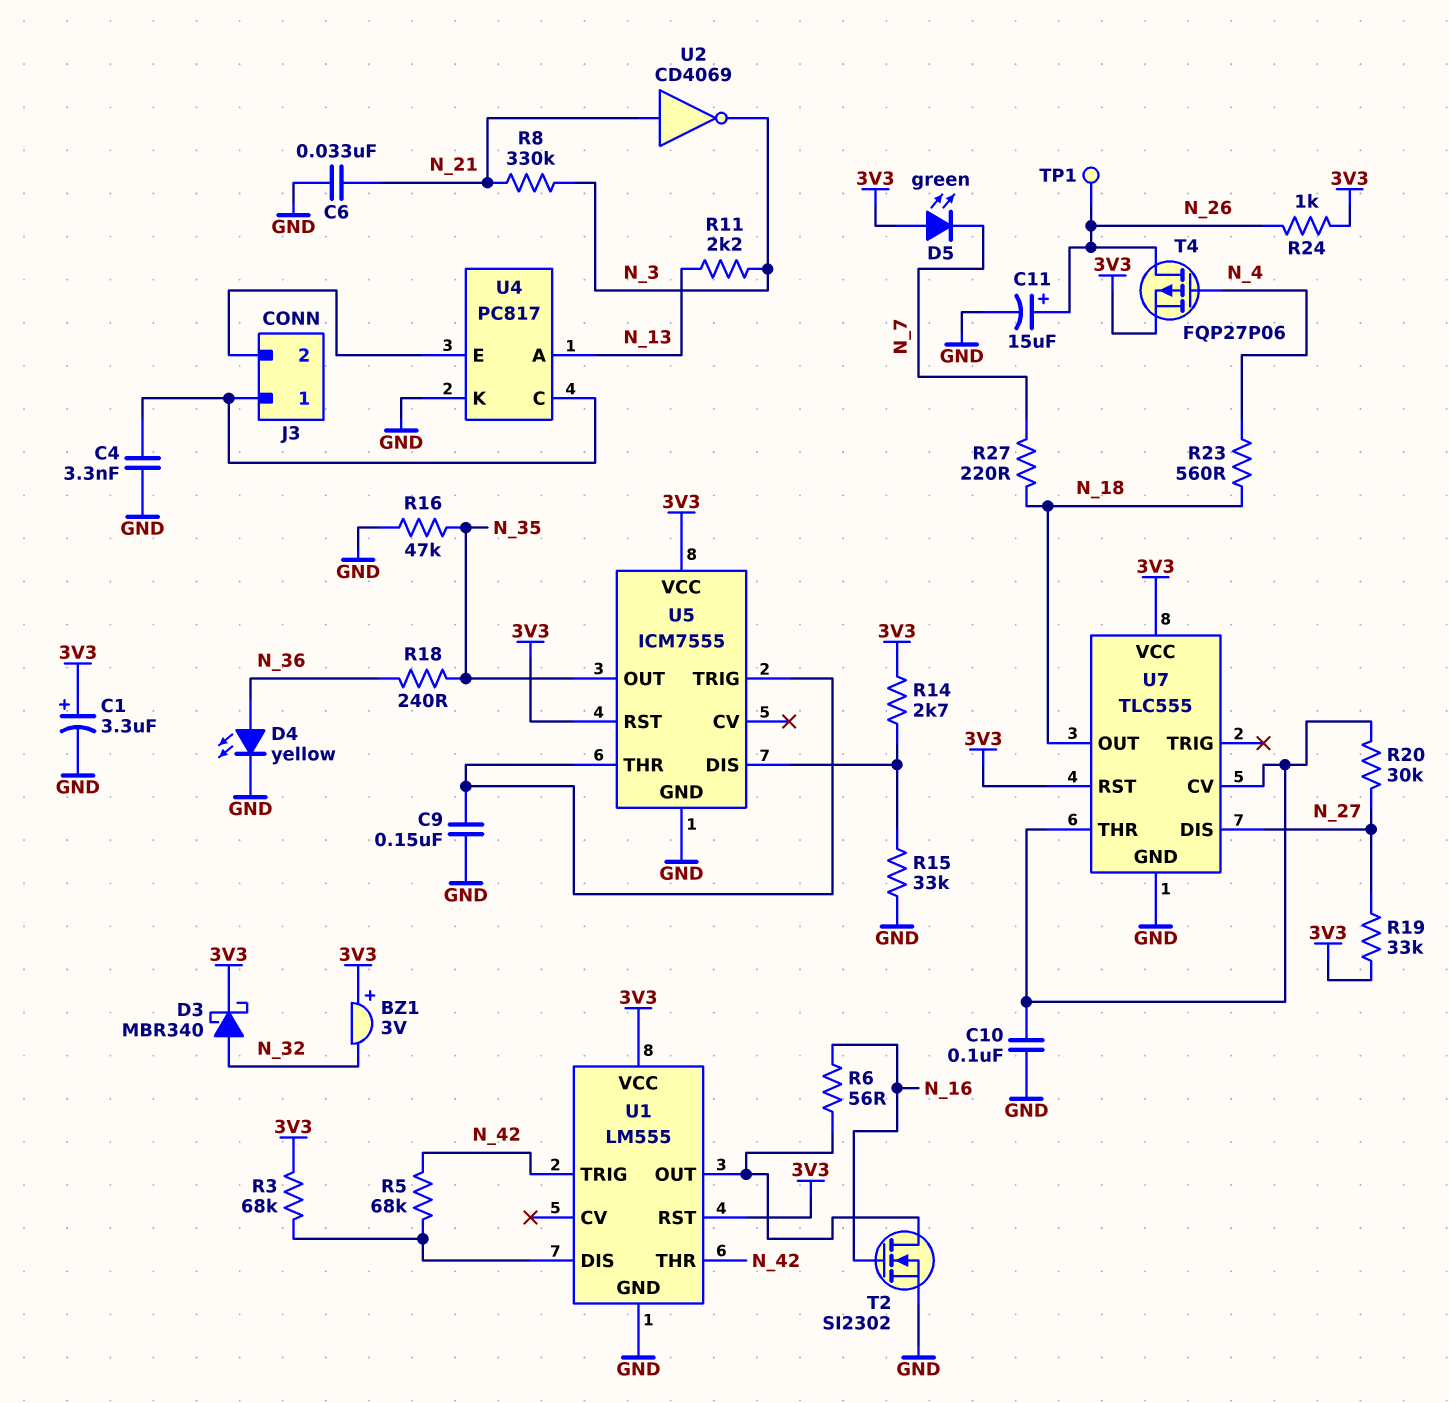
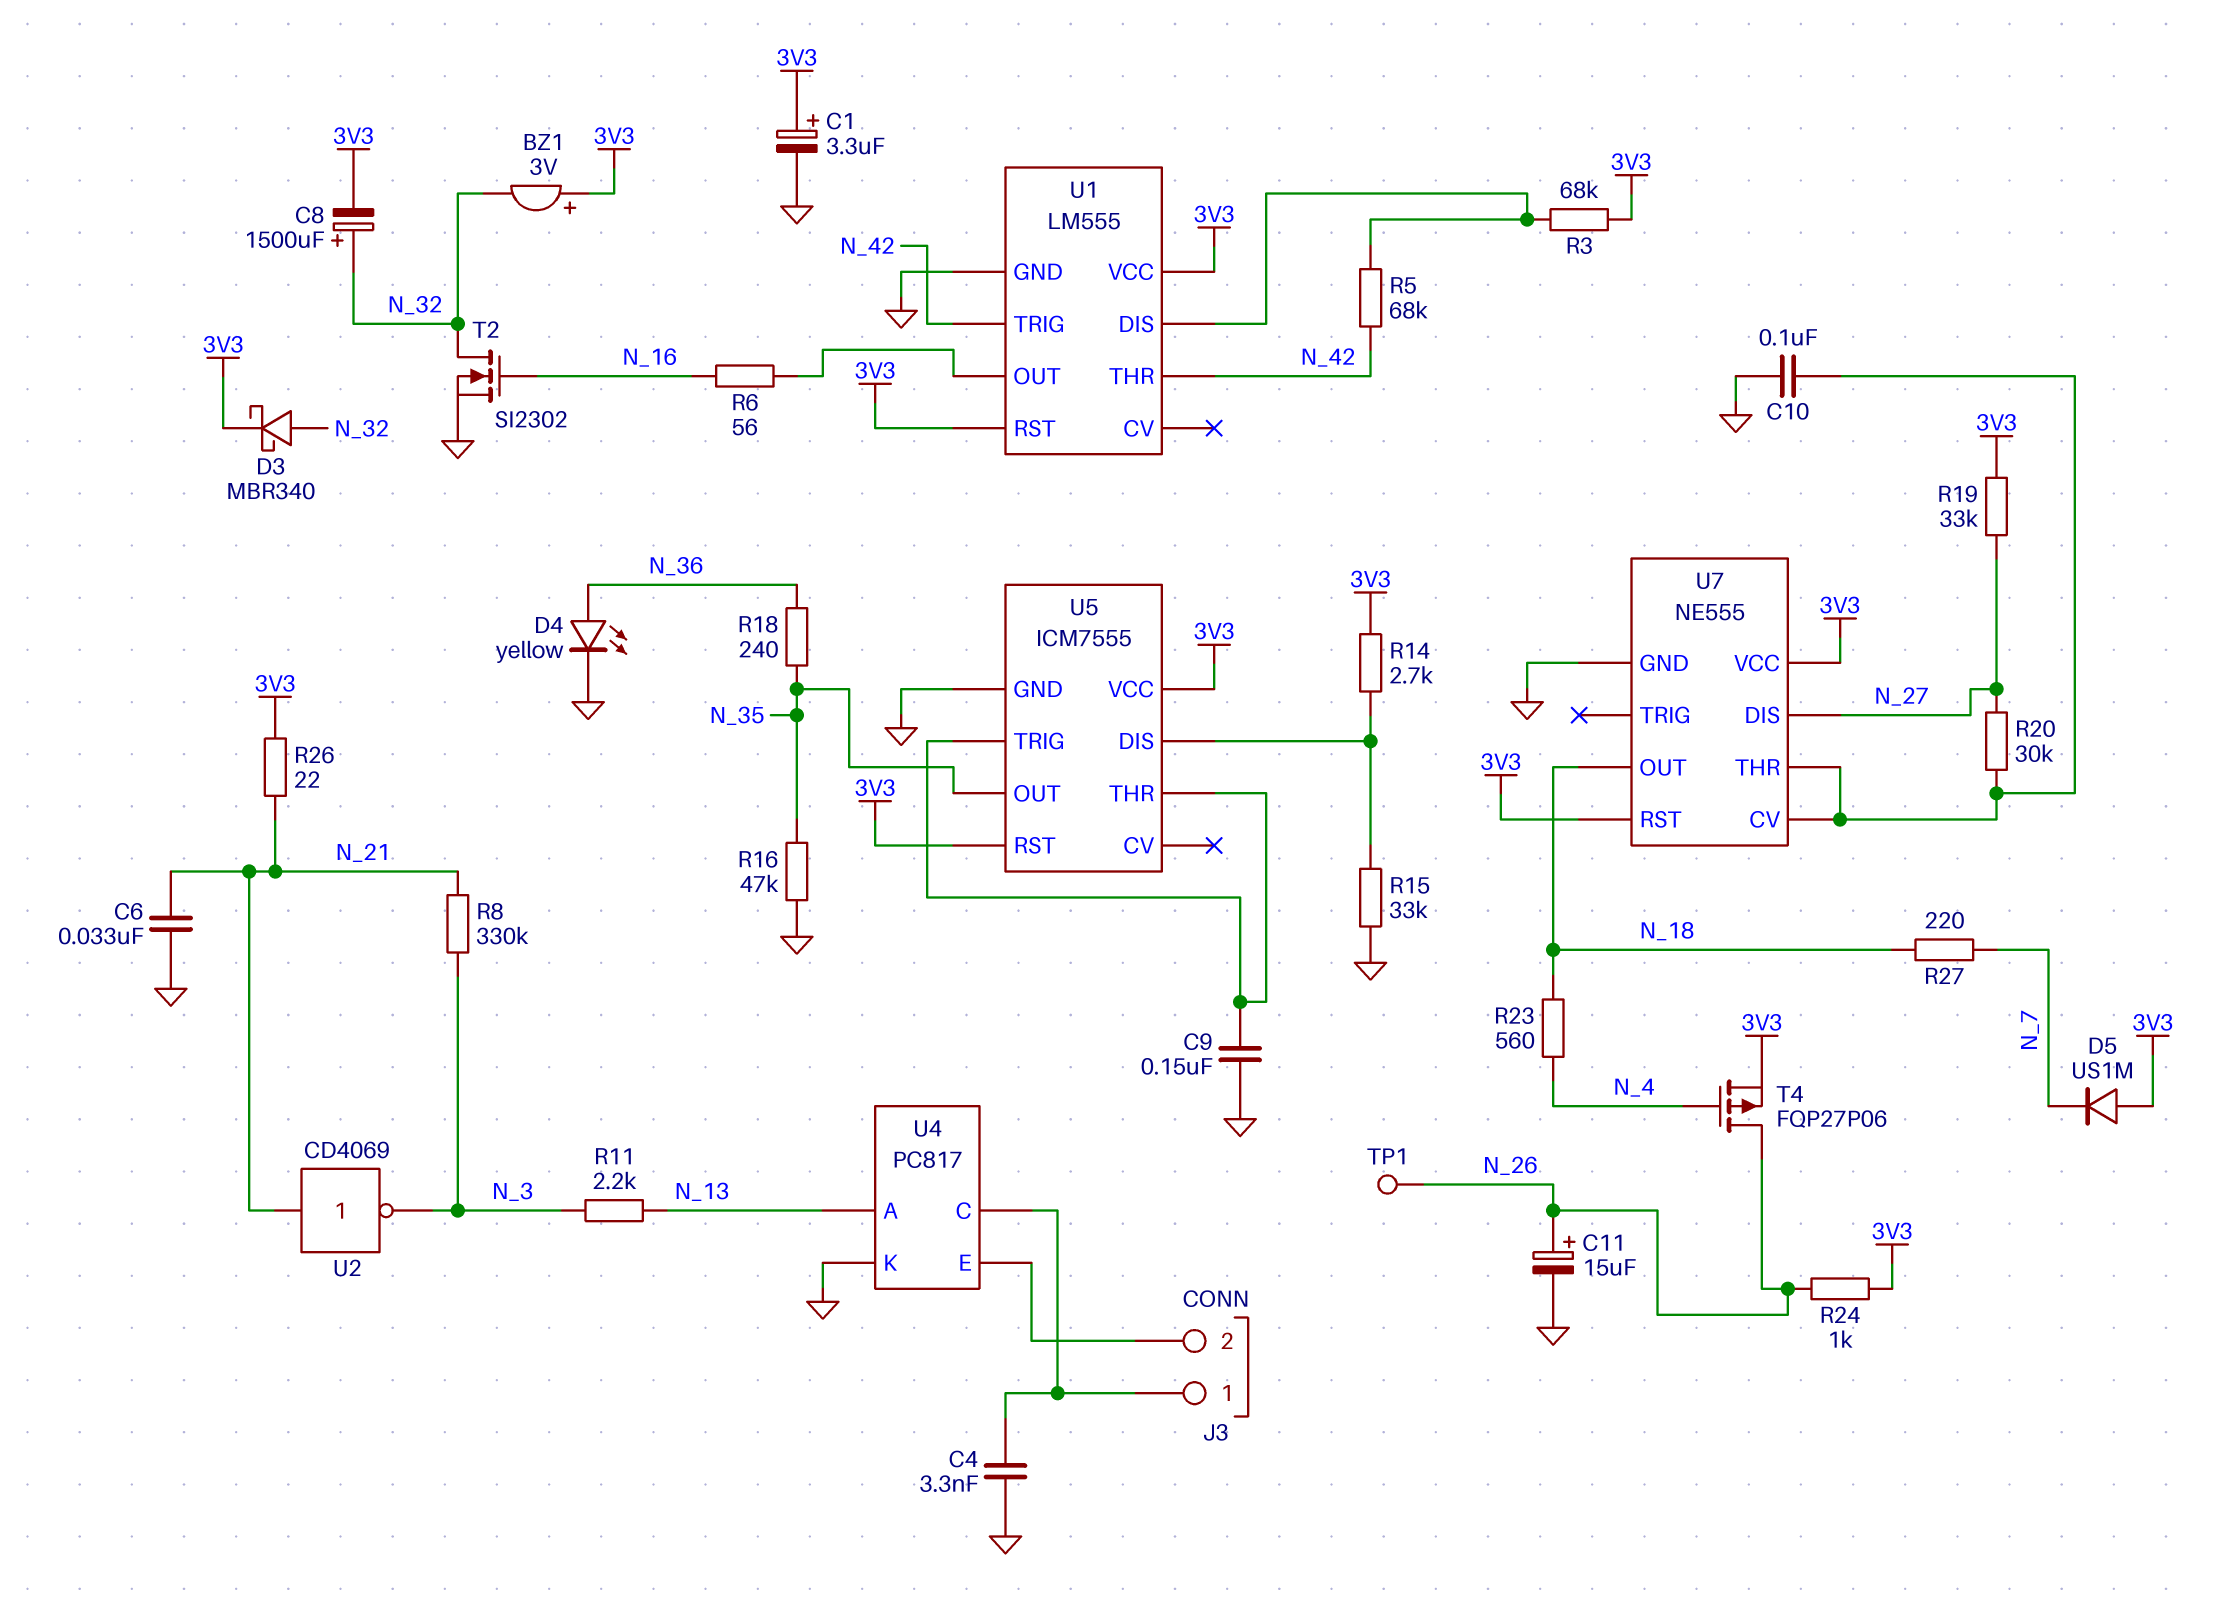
C8: none -> 1500uF (plus N_32, minus 3V3)
D5: LED green (A 3V3, K N_7) -> diode US1M (A 3V3, K N_7)
R26: none -> 22 (3V3, N_21)
T2: NMOS SI2302 (G N_16, D U1/OUT, S GND) -> NMOS SI2302 (G N_16, D N_32, S GND)
U7: TLC555 -> NE555

